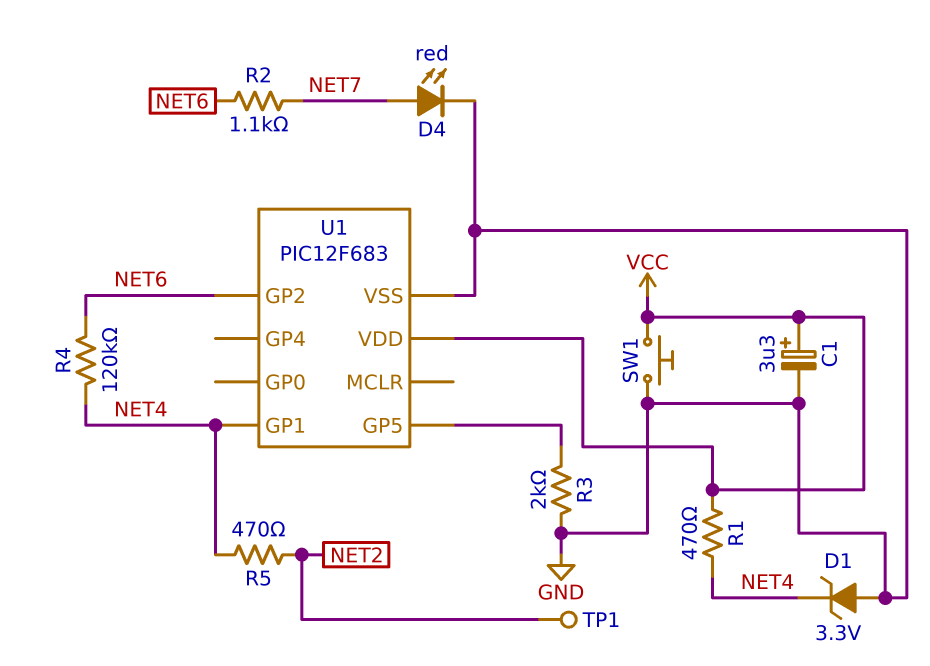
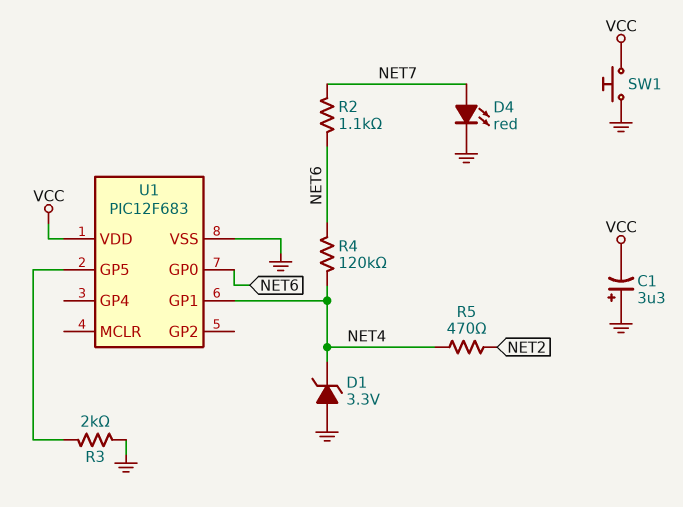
C1: 3.3uF (plus VCC, minus GND) -> 3.3uF (plus GND, minus VCC)
R1: 470 (NET4, VCC) -> none
TP1: test point (NET2) -> none
U1 pin GP0: none -> NET6
U1 pin GP2: NET6 -> none

